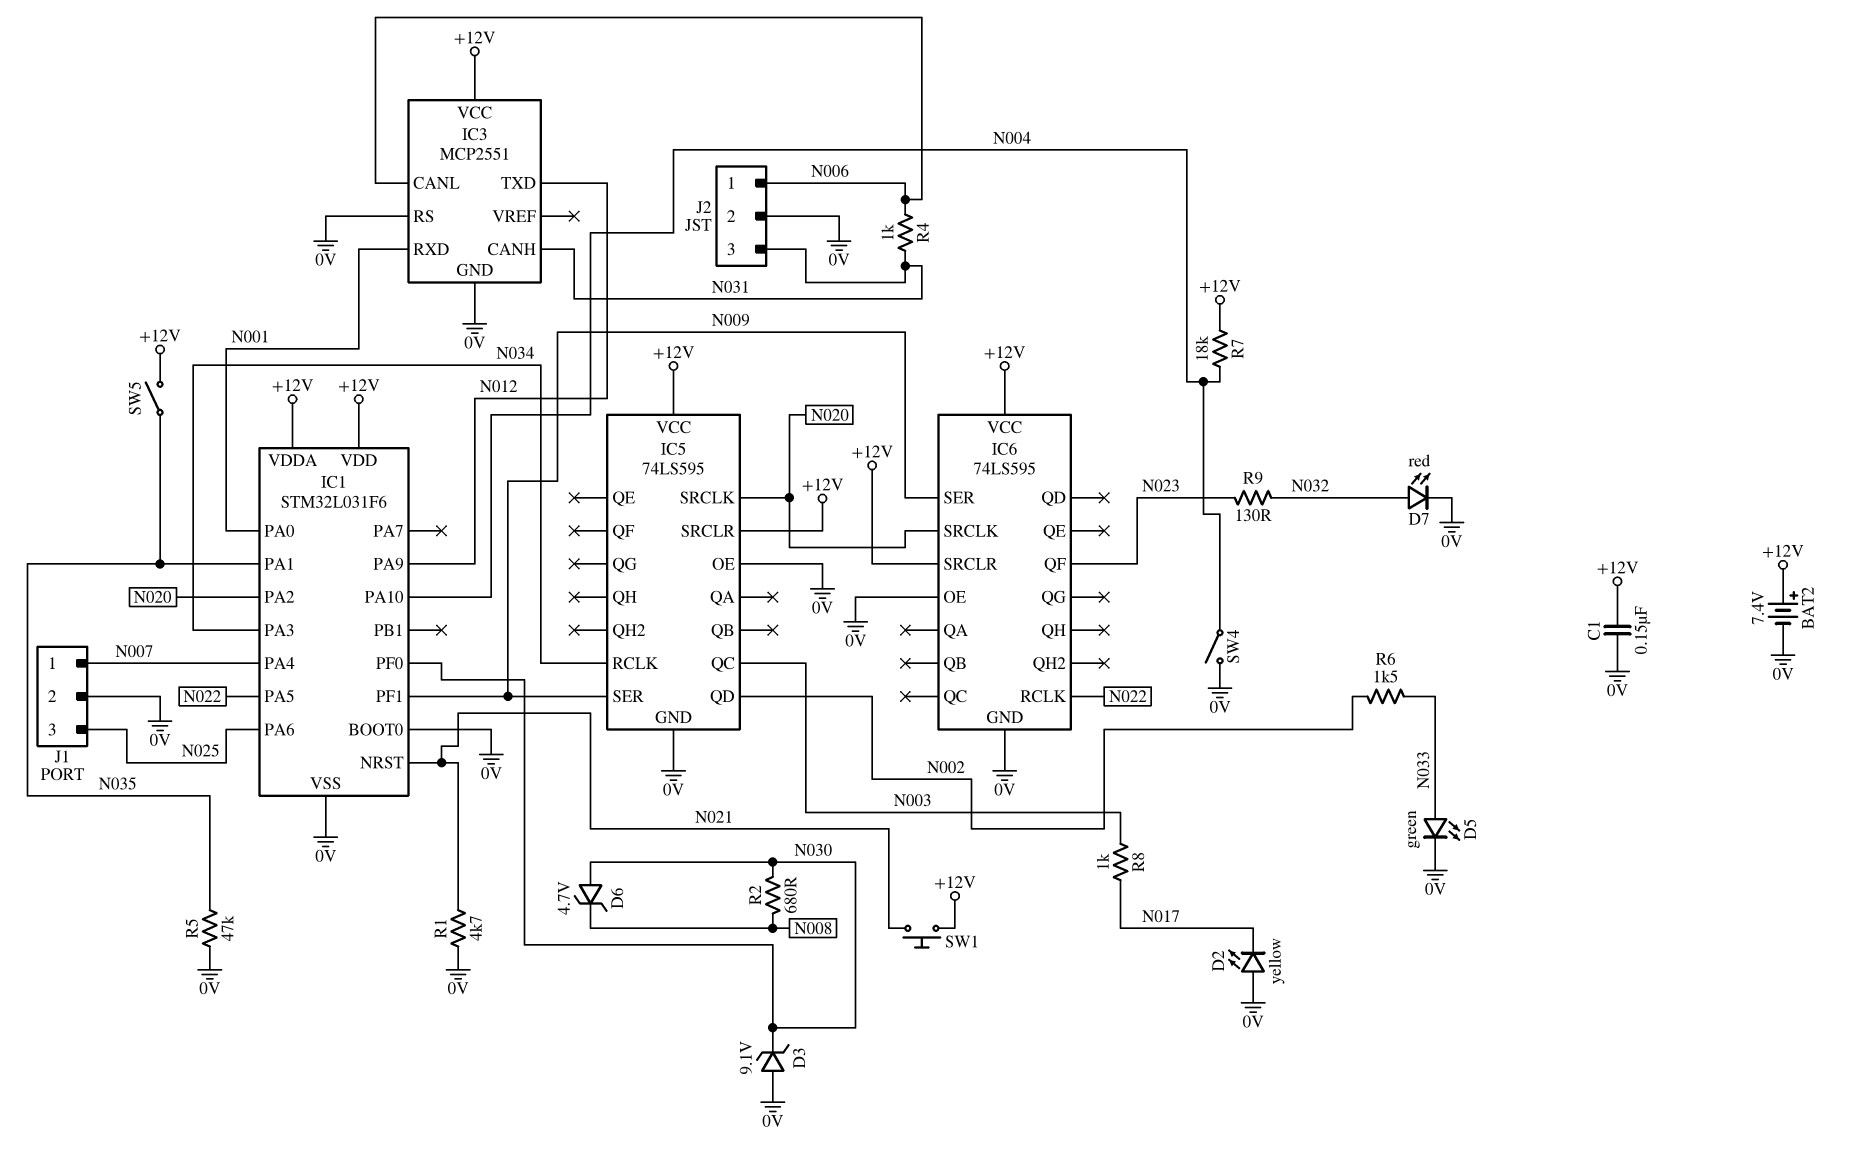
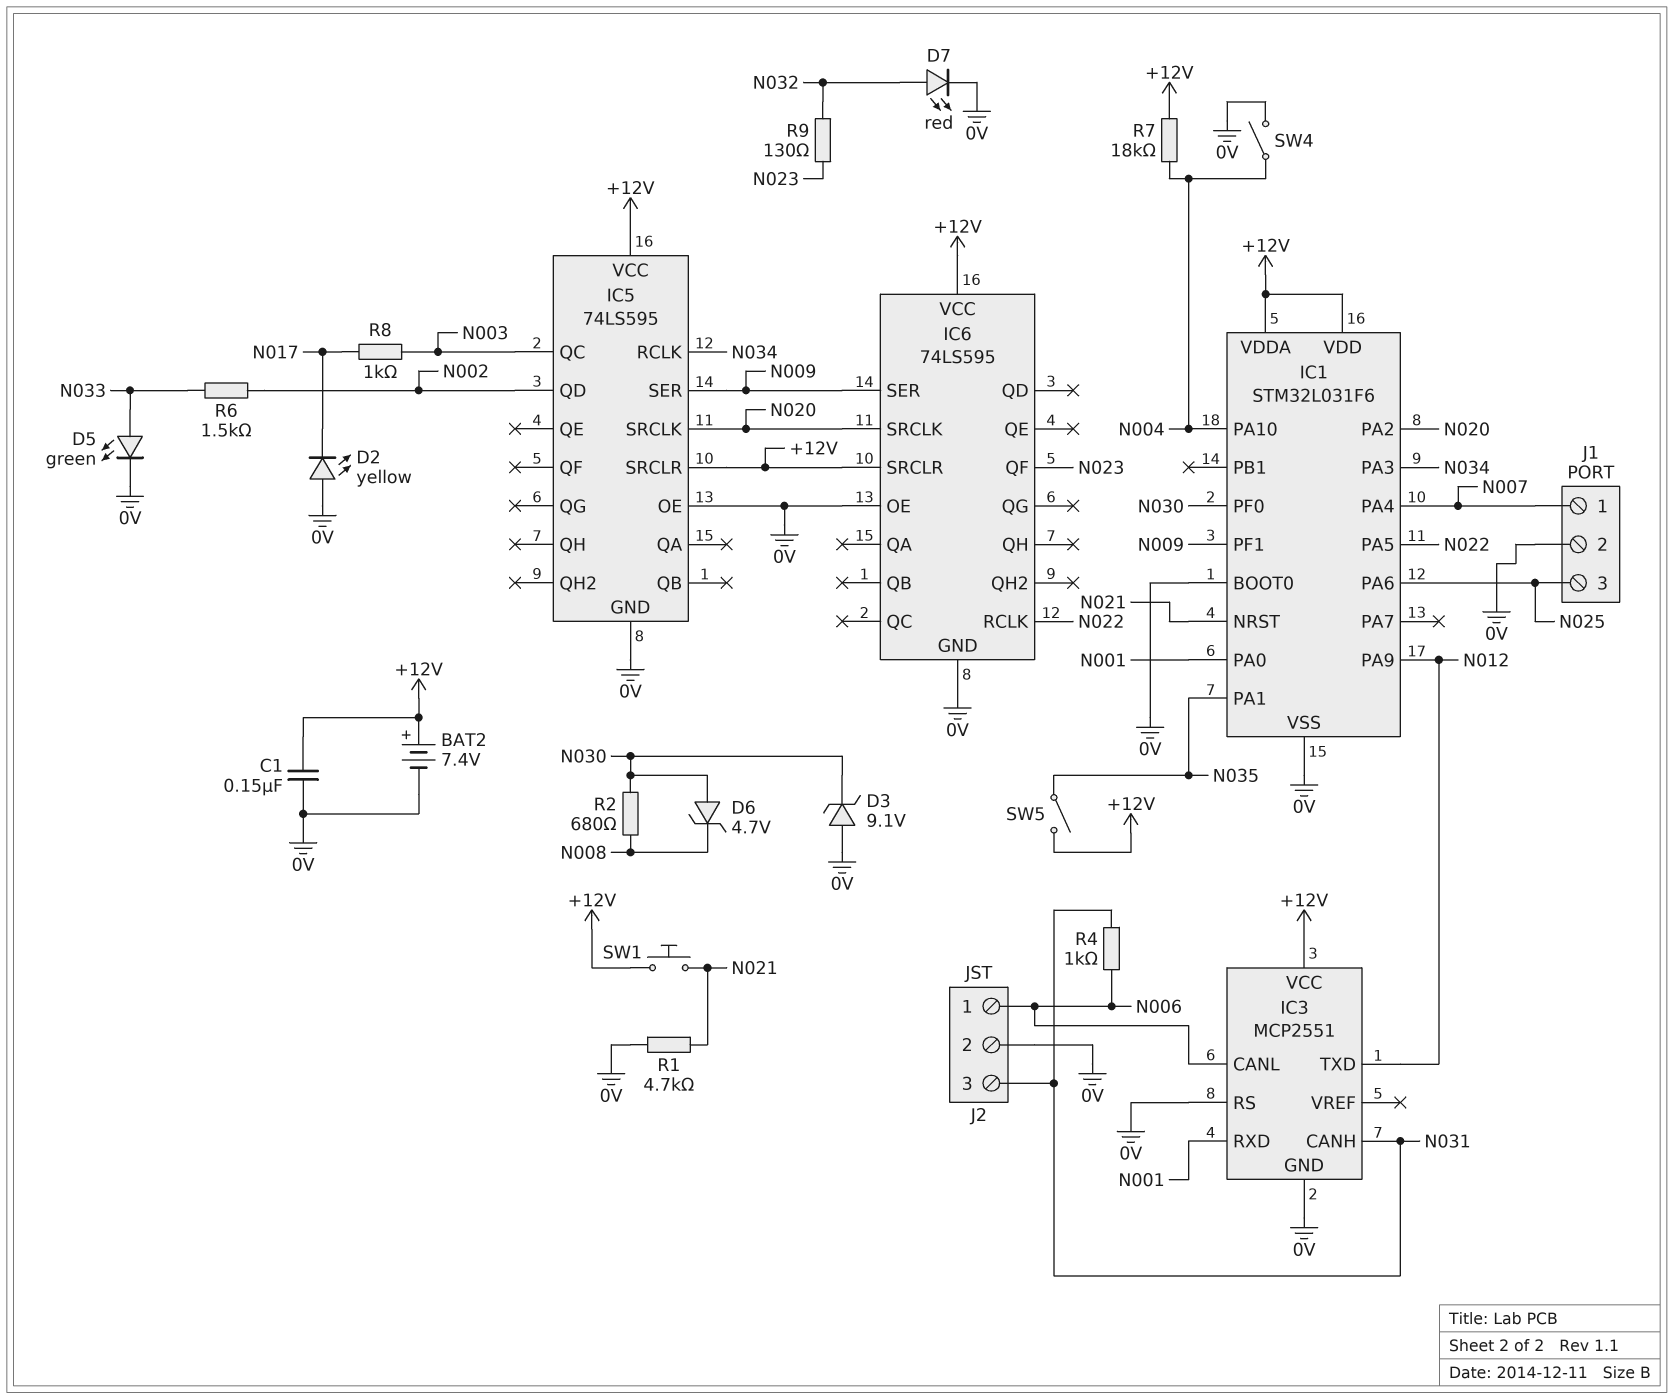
R5: 47k (0V, N035) -> none

